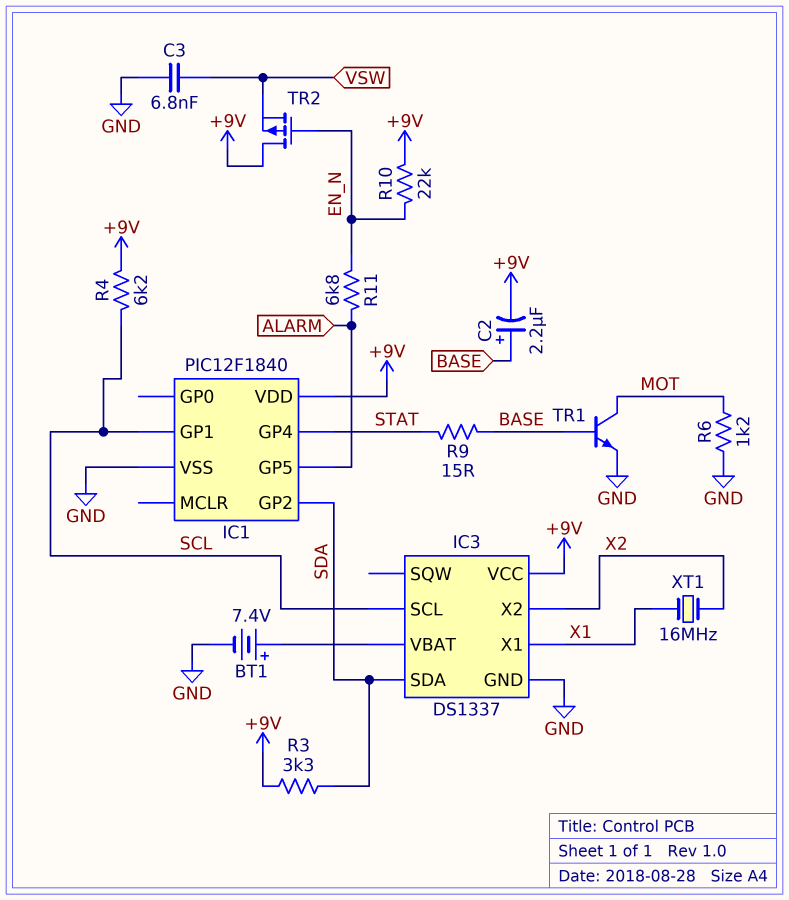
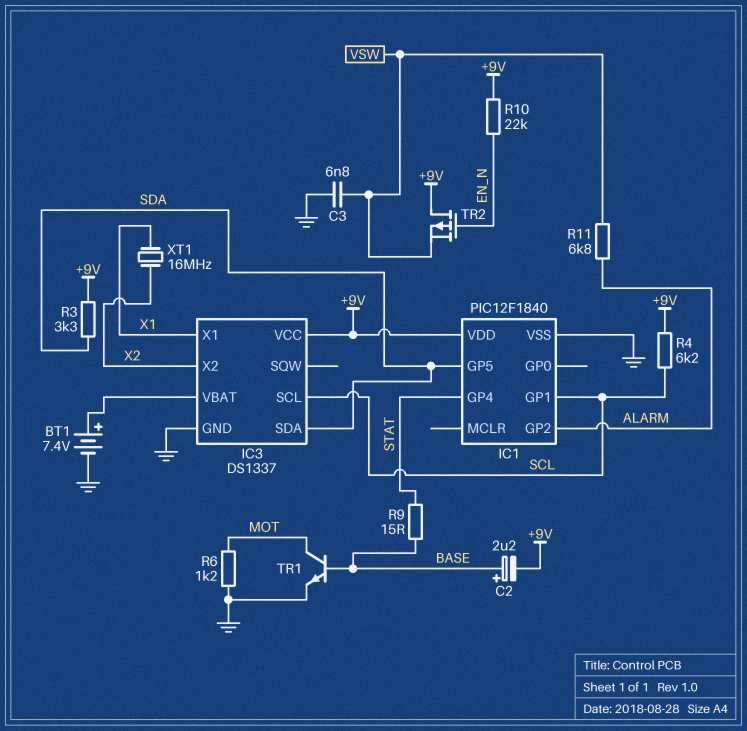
IC1 pin GP2: SDA -> ALARM
IC1 pin GP5: ALARM -> SDA
R11: 6.8k (ALARM, EN_N) -> 6.8k (ALARM, VSW)

